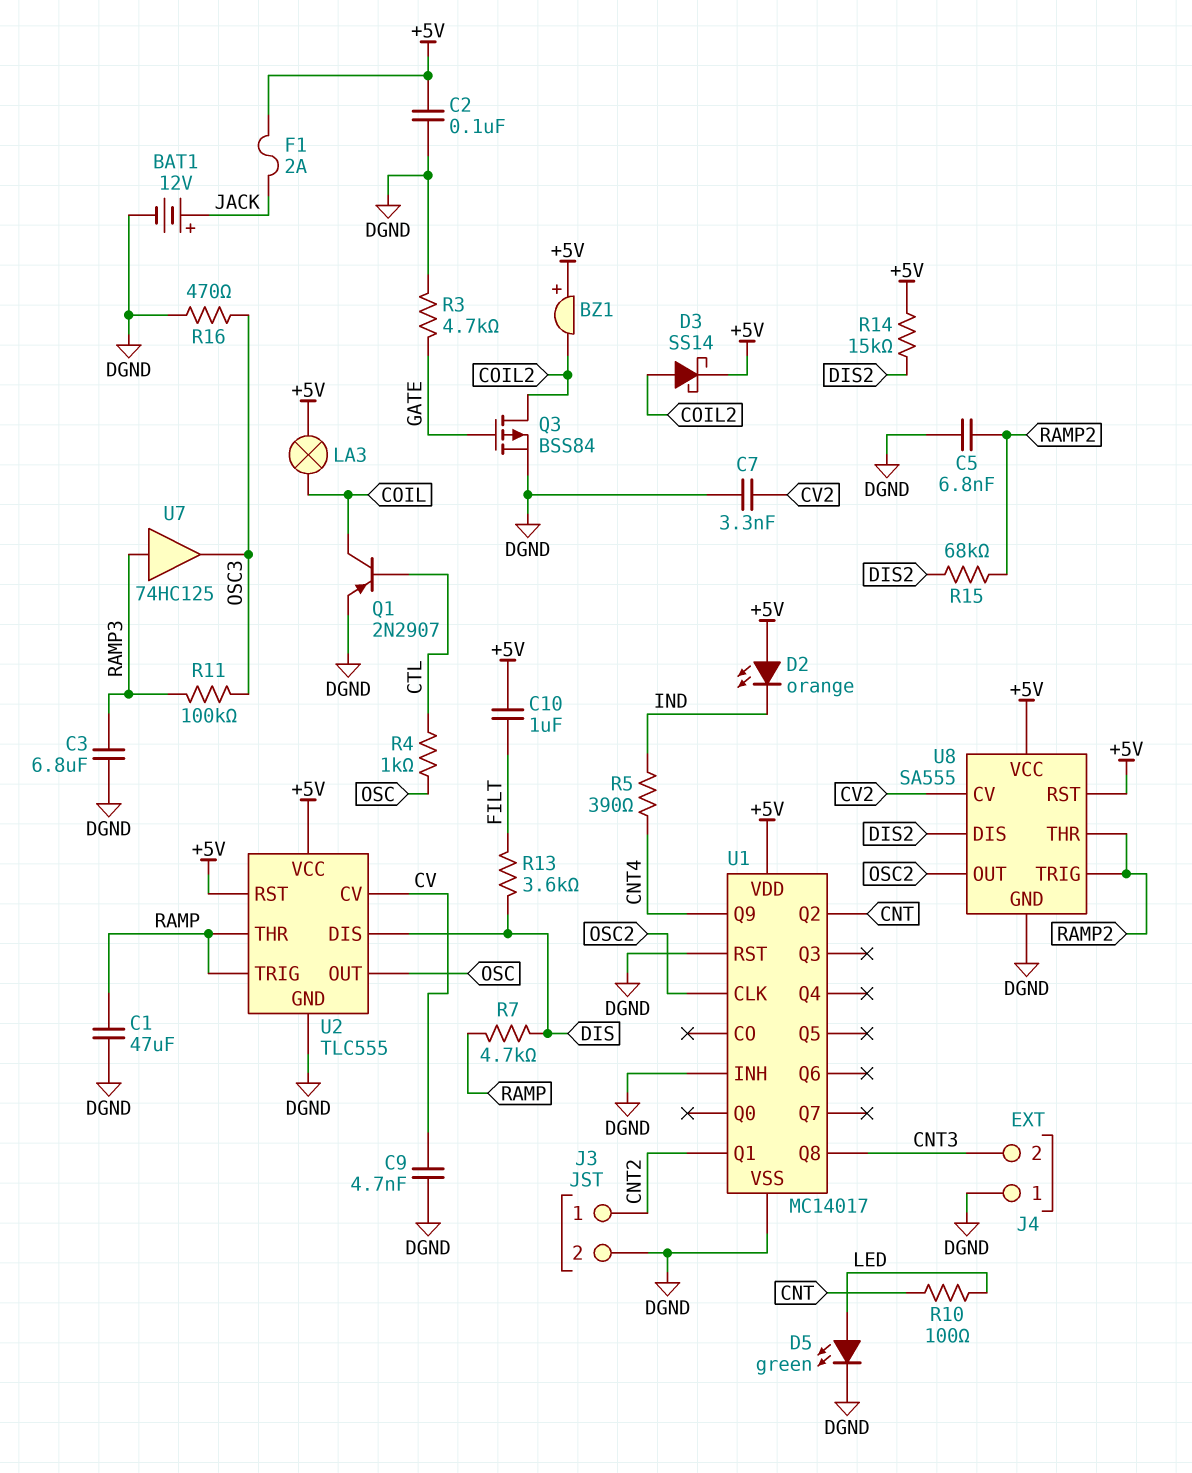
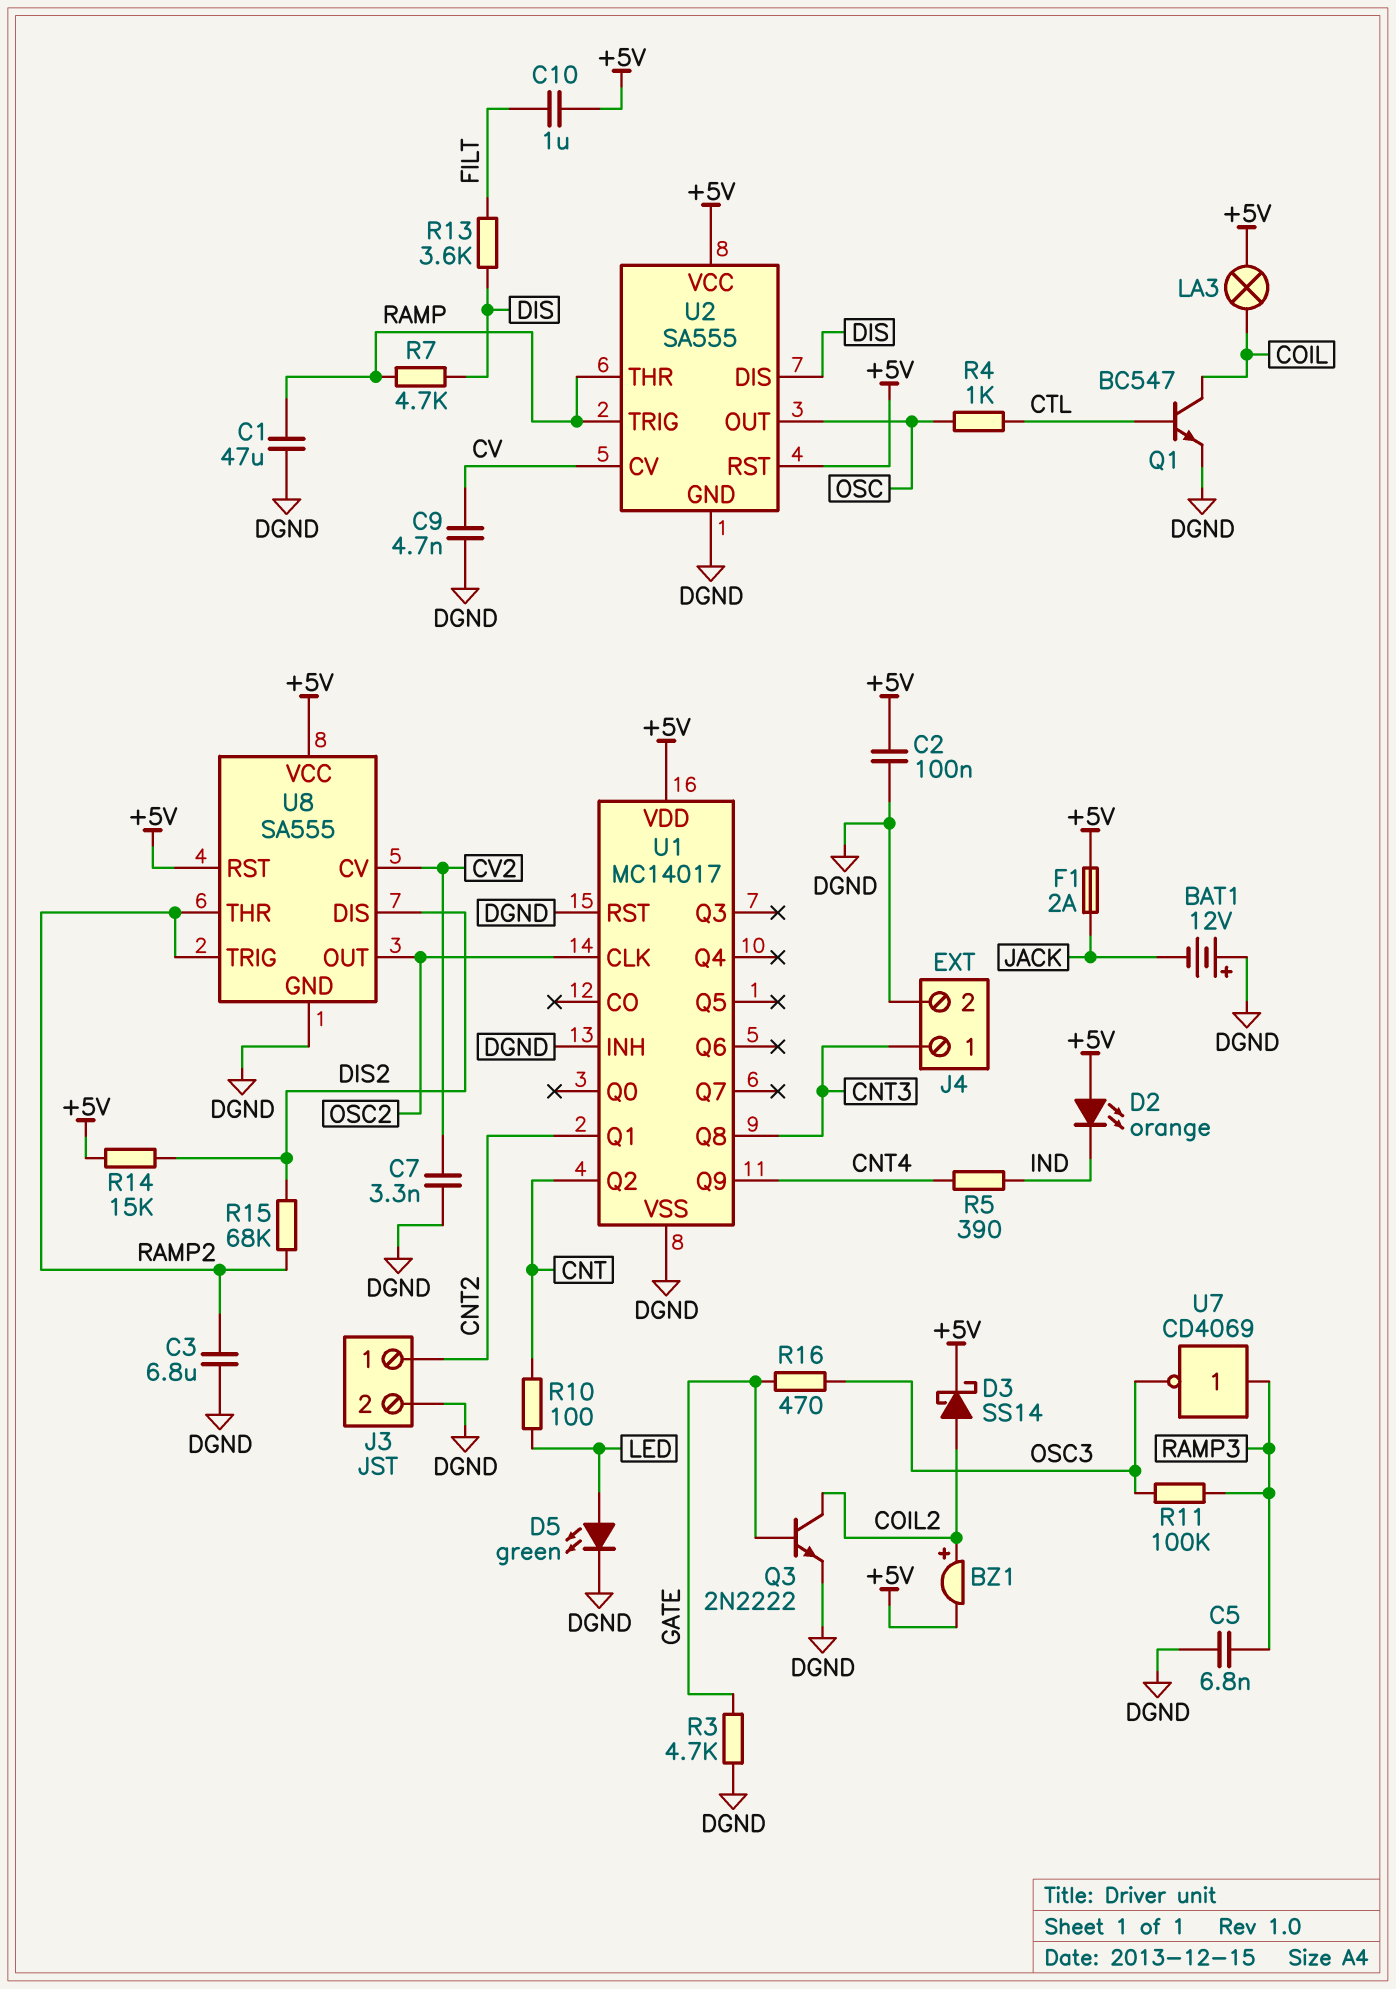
BAT1: 12V (plus JACK, minus DGND) -> 12V (plus DGND, minus JACK)
BZ1: buzzer (plus +5V, minus COIL2) -> buzzer (plus COIL2, minus +5V)
C3: 6.8uF (DGND, RAMP3) -> 6.8uF (DGND, RAMP2)
C5: 6.8nF (DGND, RAMP2) -> 6.8nF (DGND, RAMP3)
J4 pin 1: DGND -> CNT3
J4 pin 2: CNT3 -> DGND
Q1: PNP 2N2907 (B CTL, C COIL, E DGND) -> NPN BC547 (B CTL, C COIL, E DGND)
Q3: PMOS BSS84 (G GATE, D COIL2, S DGND) -> NPN 2N2222 (B GATE, C COIL2, E DGND)
R16: 470 (DGND, OSC3) -> 470 (GATE, OSC3)
U2: TLC555 -> SA555
U7: buffer 74HC125 (in RAMP3, out OSC3) -> NOT CD4069 (in RAMP3, out OSC3)

